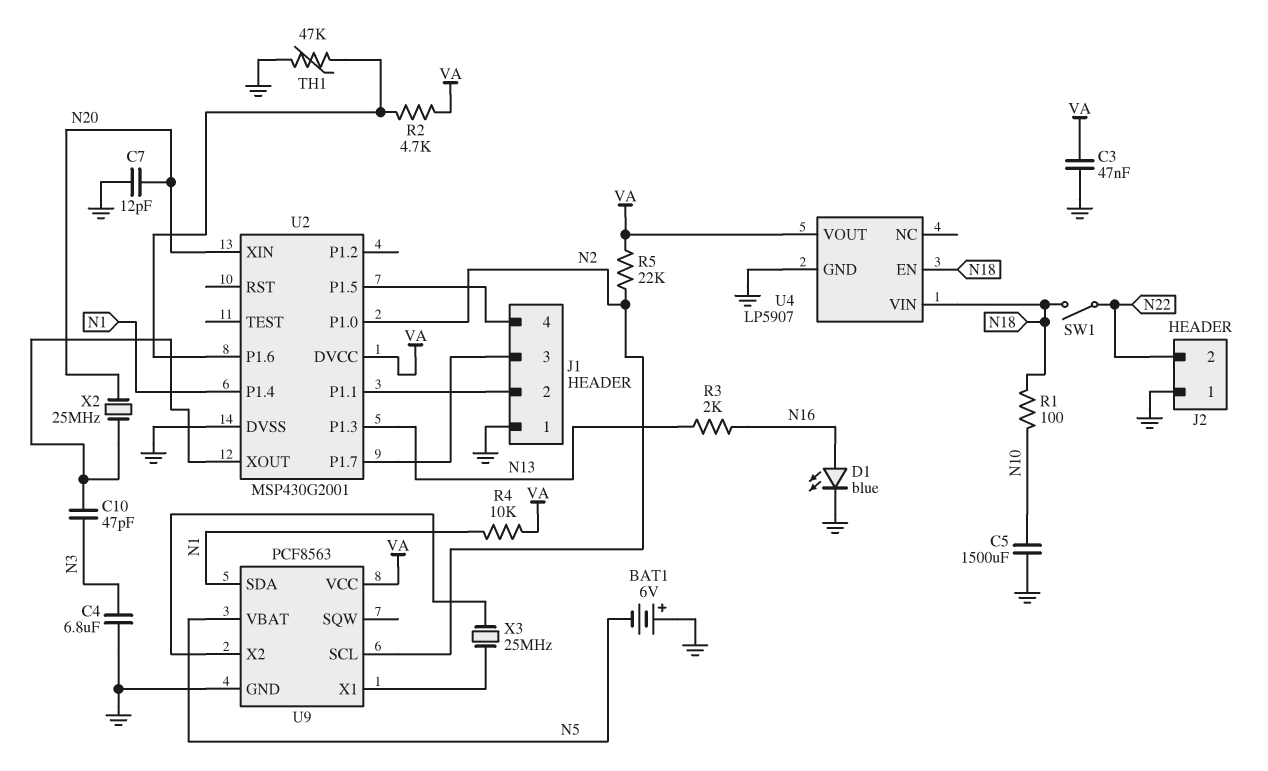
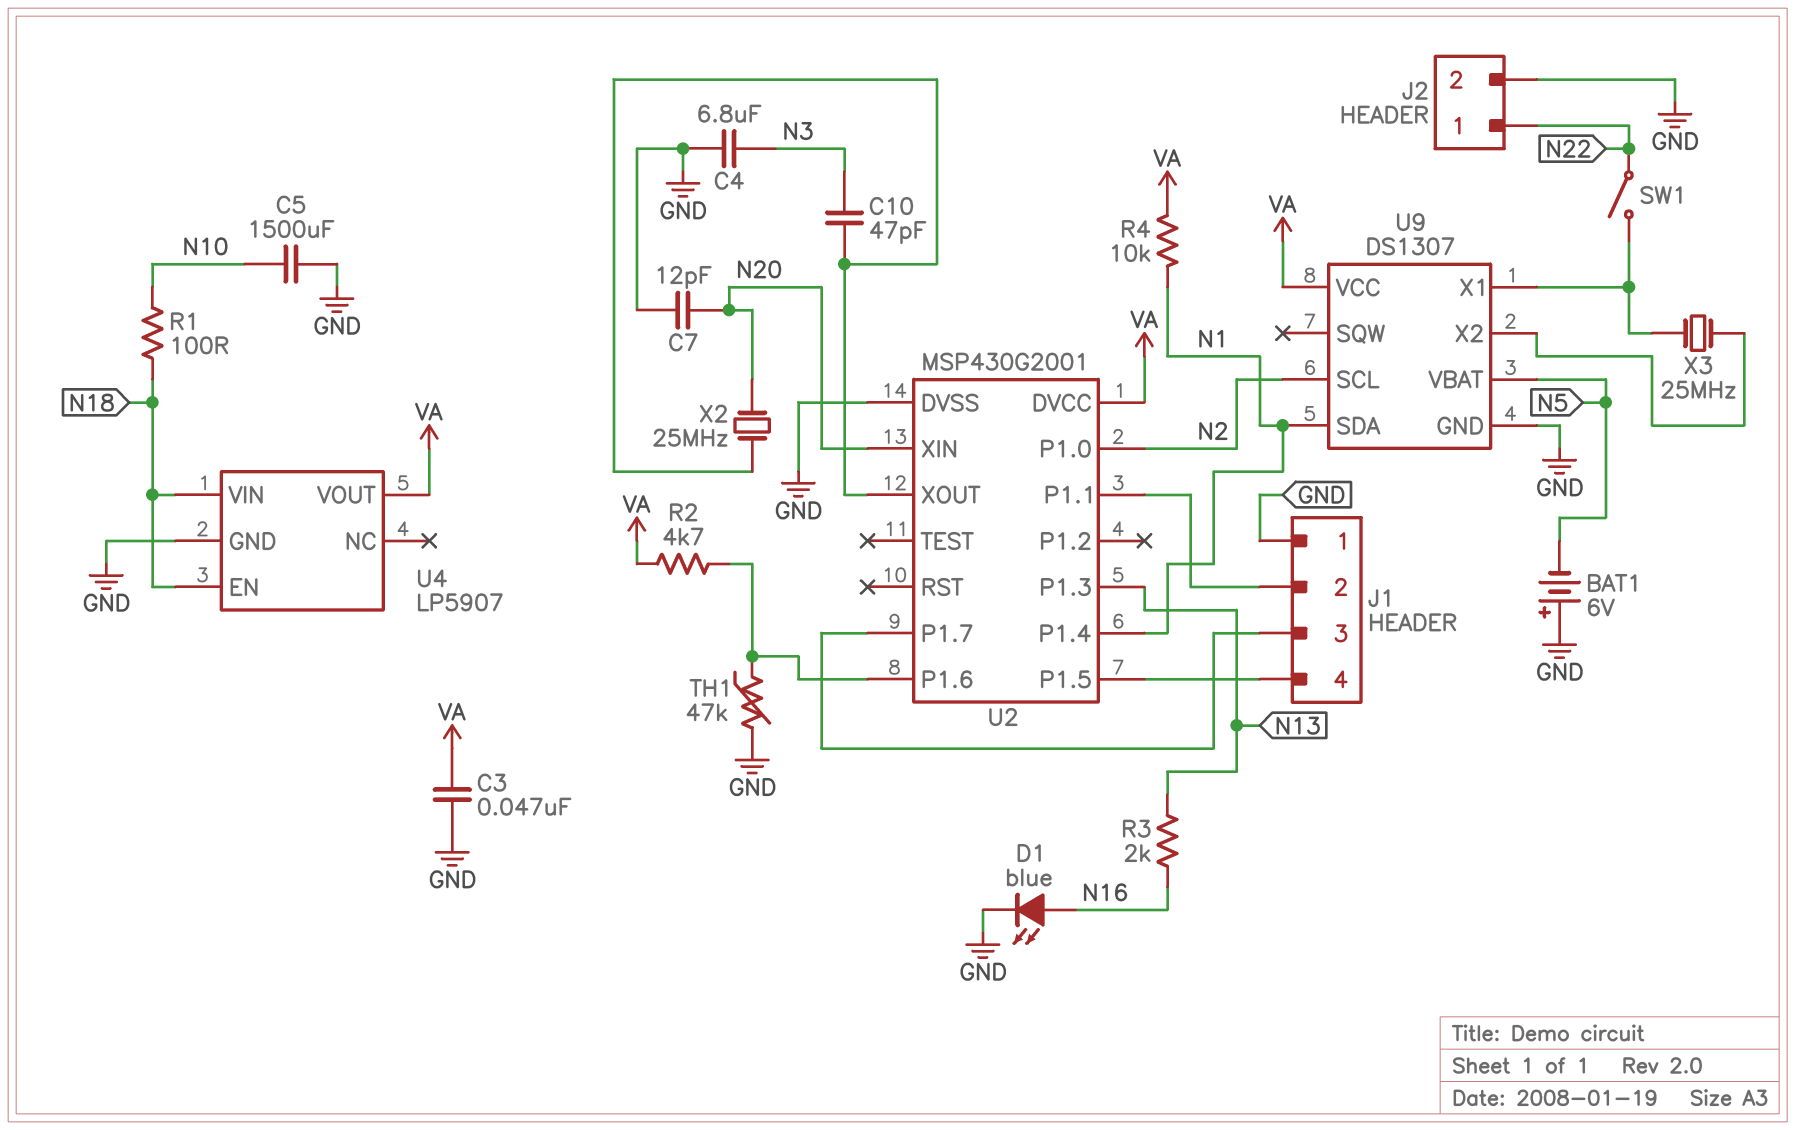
J2 pin 1: GND -> N22
J2 pin 2: N22 -> GND
R5: 22k (N2, VA) -> none
SW1: switch (N18, N22) -> switch (N22, U9/X1)
U9: PCF8563 -> DS1307

